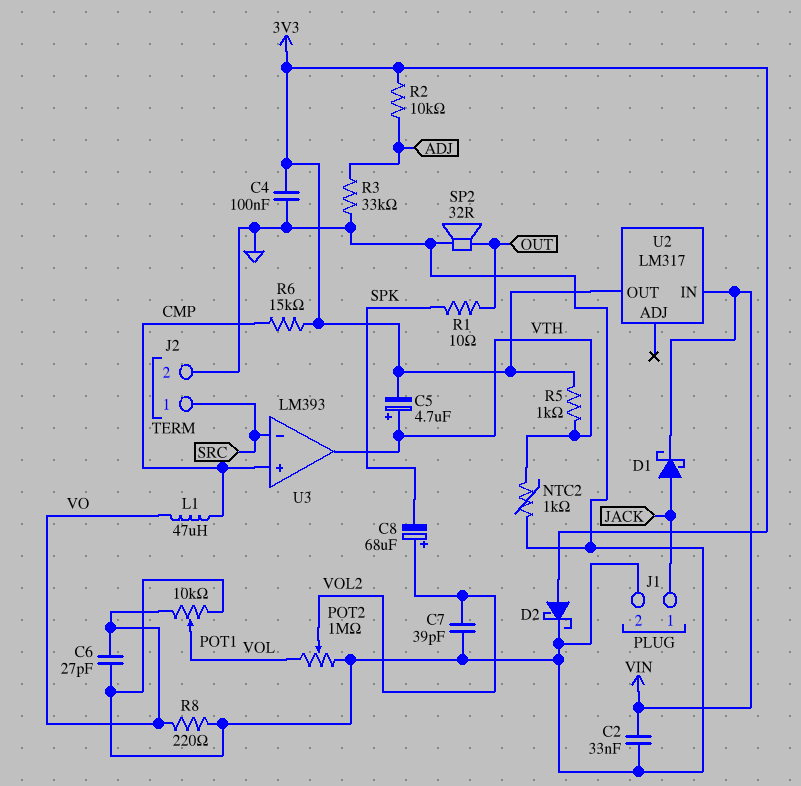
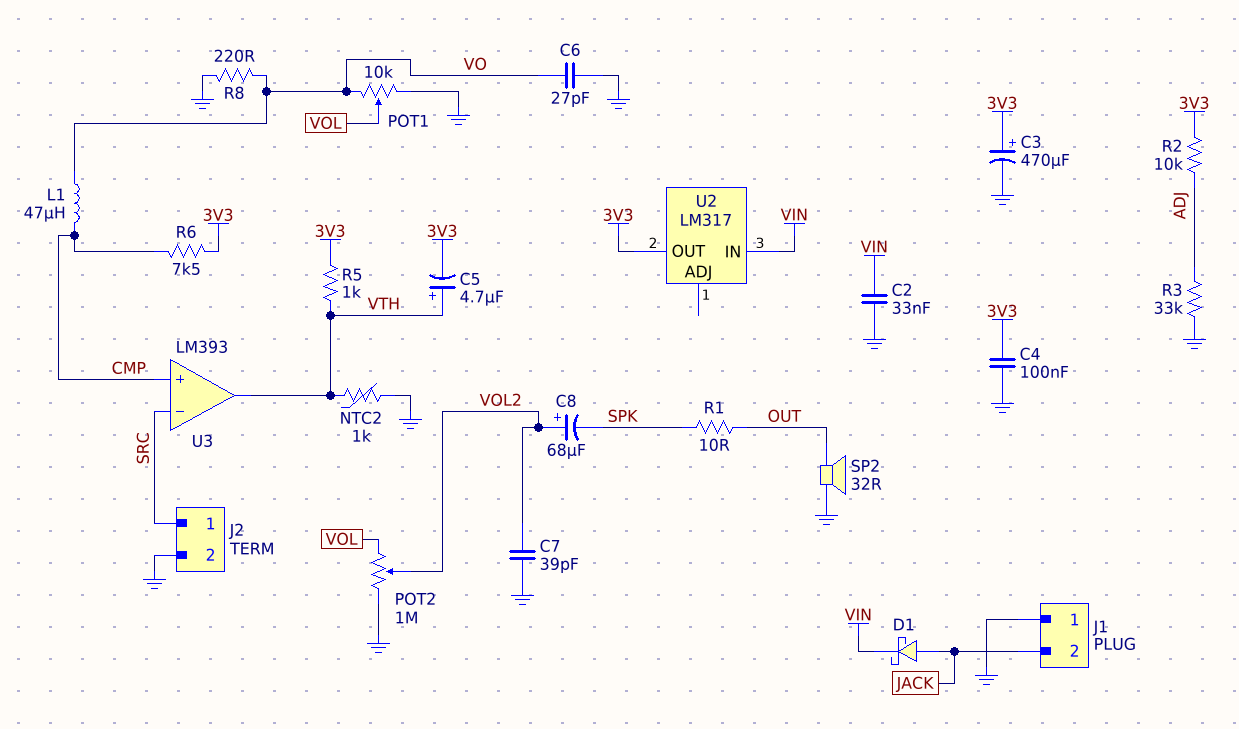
C3: none -> 470uF (plus 3V3, minus GND)
D2: schottky (A 3V3, K GND) -> none
J1 pin 1: JACK -> GND
J1 pin 2: GND -> JACK
R6: 15k (3V3, CMP) -> 7.5k (3V3, CMP)

